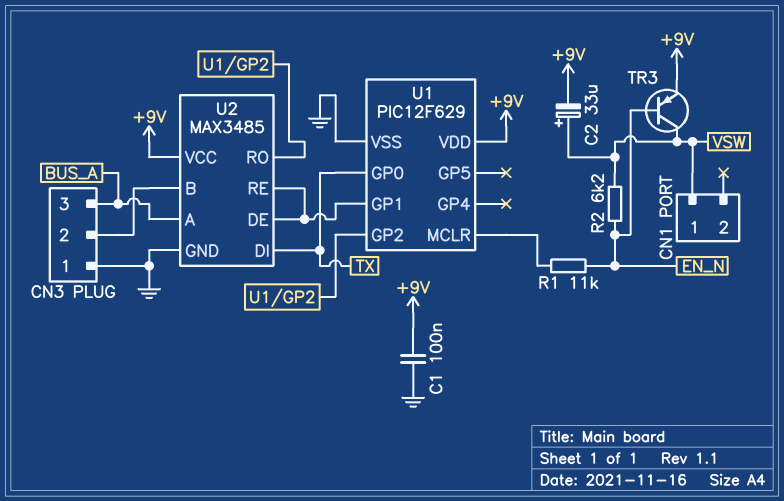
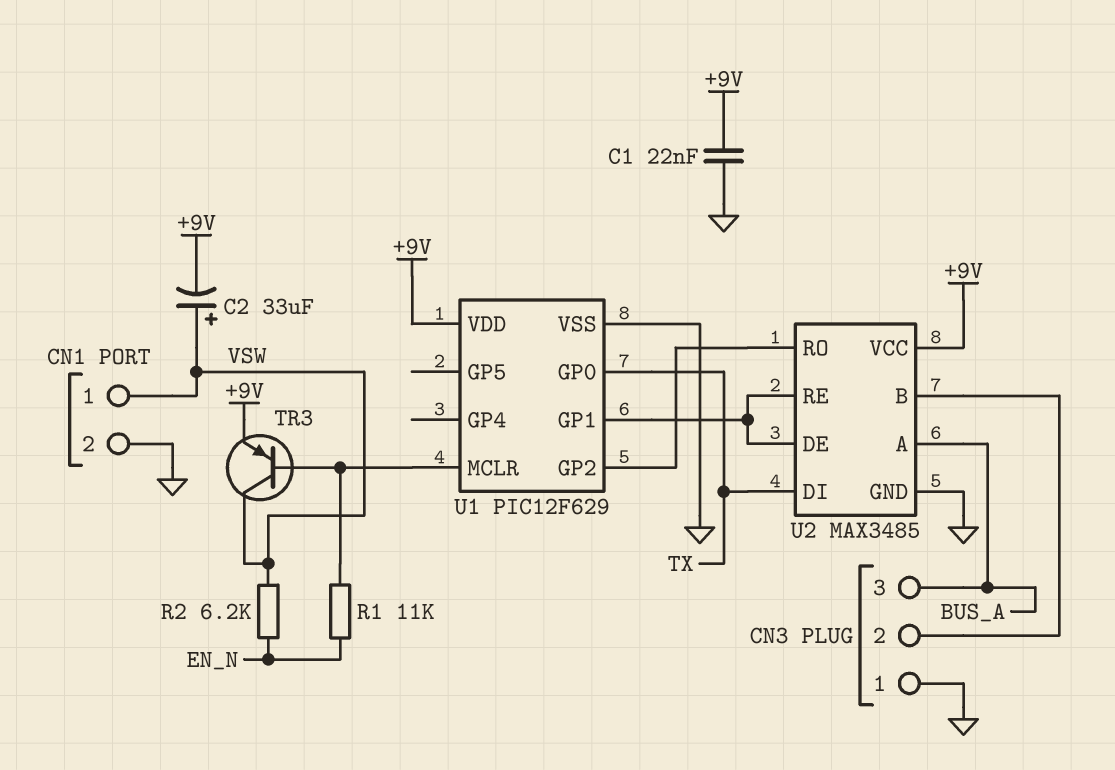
C1: 100nF (+9V, GND) -> 22nF (+9V, GND)
CN1 pin 2: none -> GND
TR3: PNP (B EN_N, C VSW, E +9V) -> PNP (B U1/MCLR, C VSW, E +9V)

